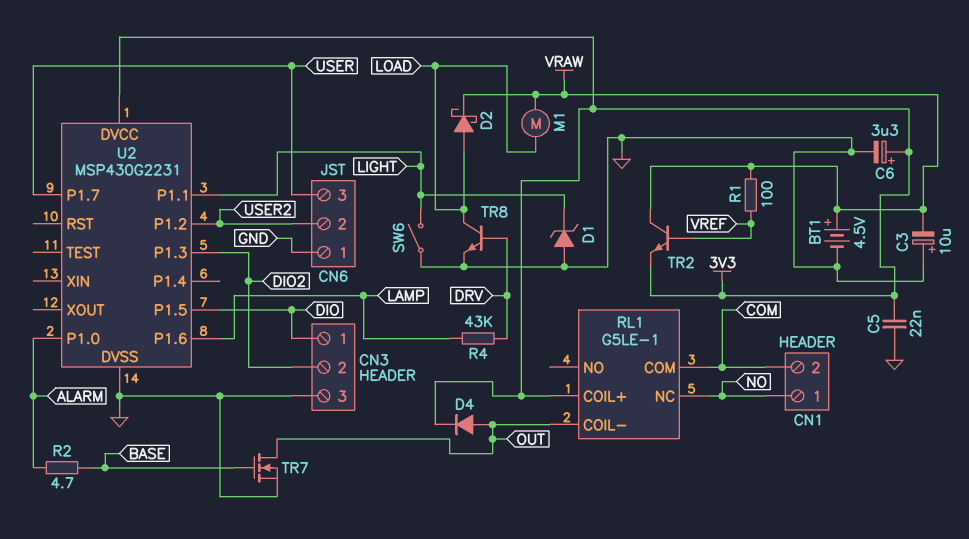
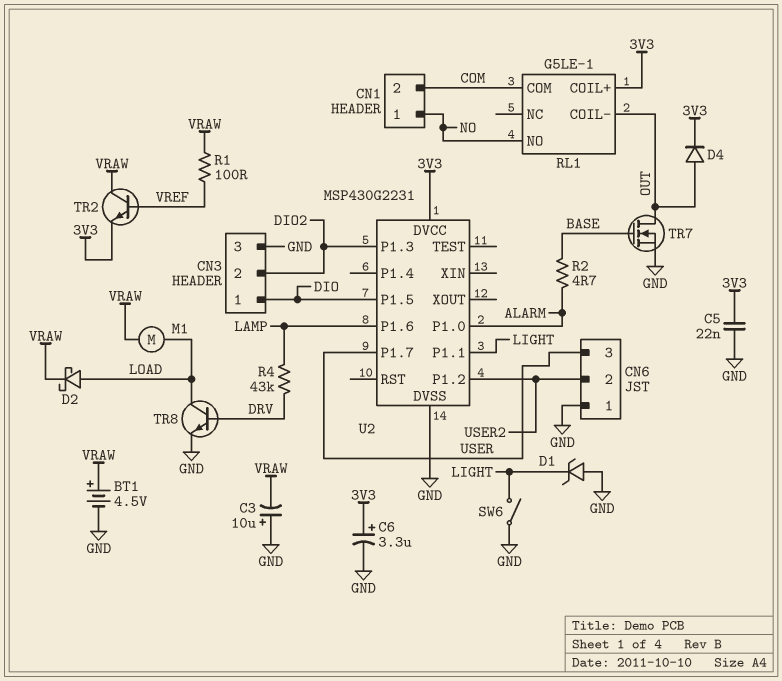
RL1 pin NC: NO -> none
RL1 pin NO: none -> NO

